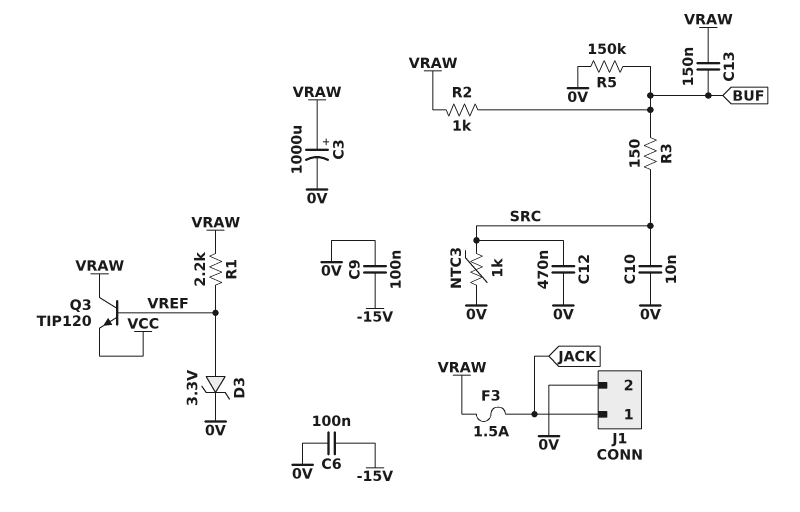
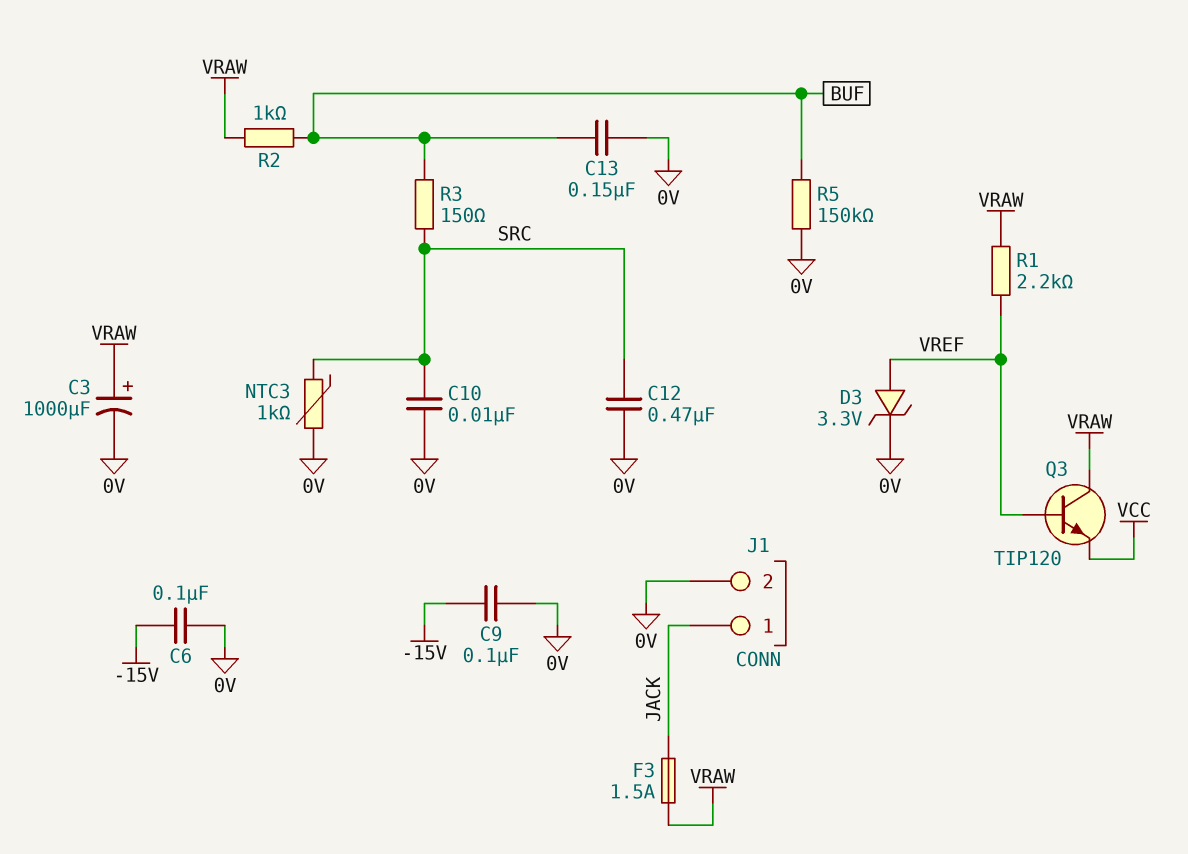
C13: 150nF (BUF, VRAW) -> 150nF (0V, BUF)

